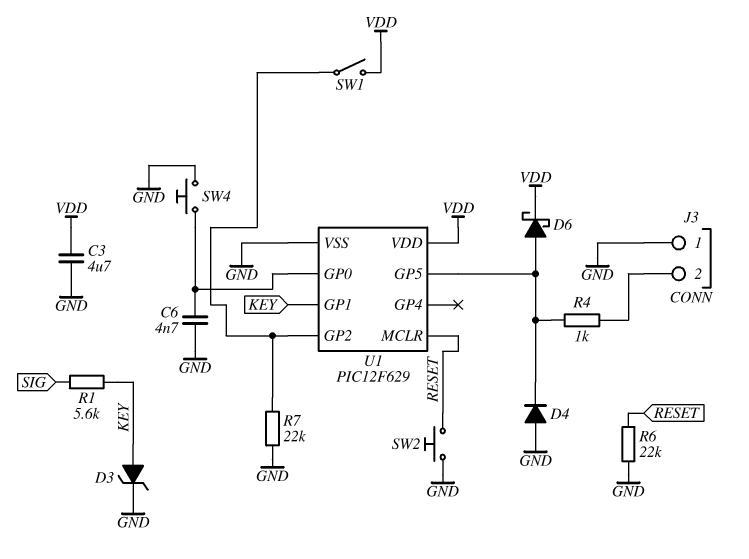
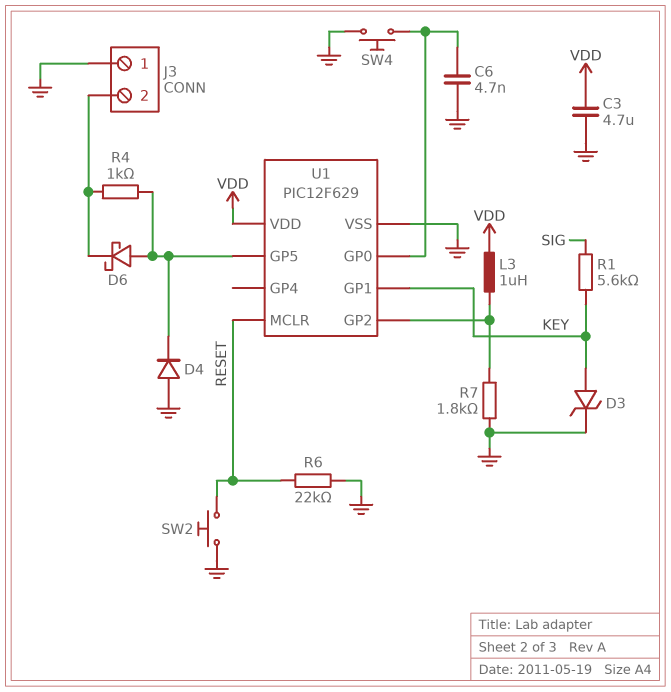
D6: schottky (A U1/GP5, K VDD) -> schottky (A U1/GP5, K J3/2)
L3: none -> 1uH (U1/GP2, VDD)
R7: 22k (GND, U1/GP2) -> 1.8k (GND, U1/GP2)
SW1: switch (U1/GP2, VDD) -> none

